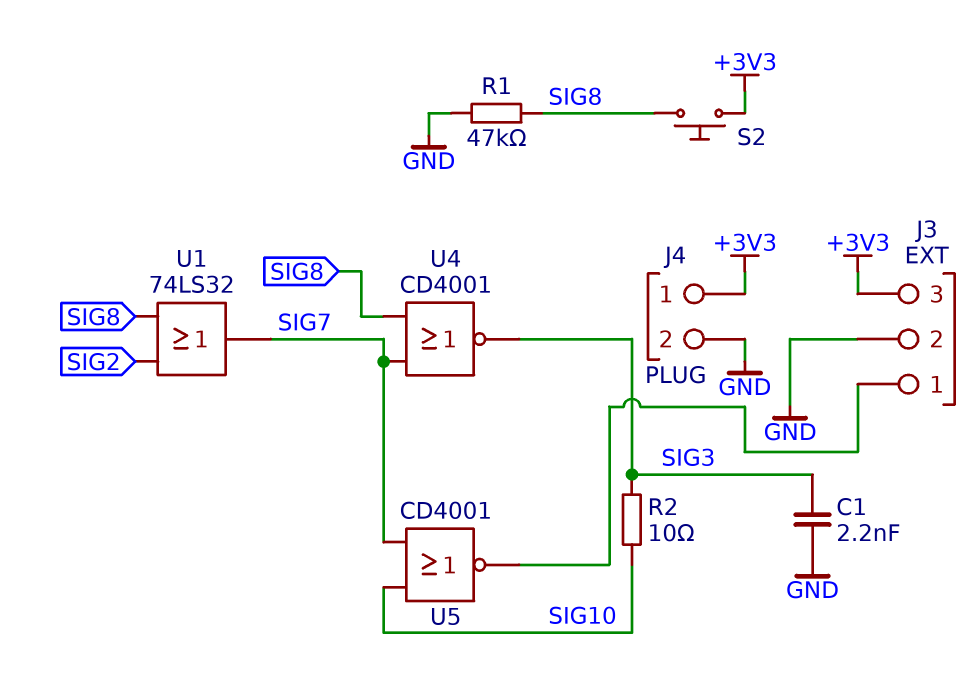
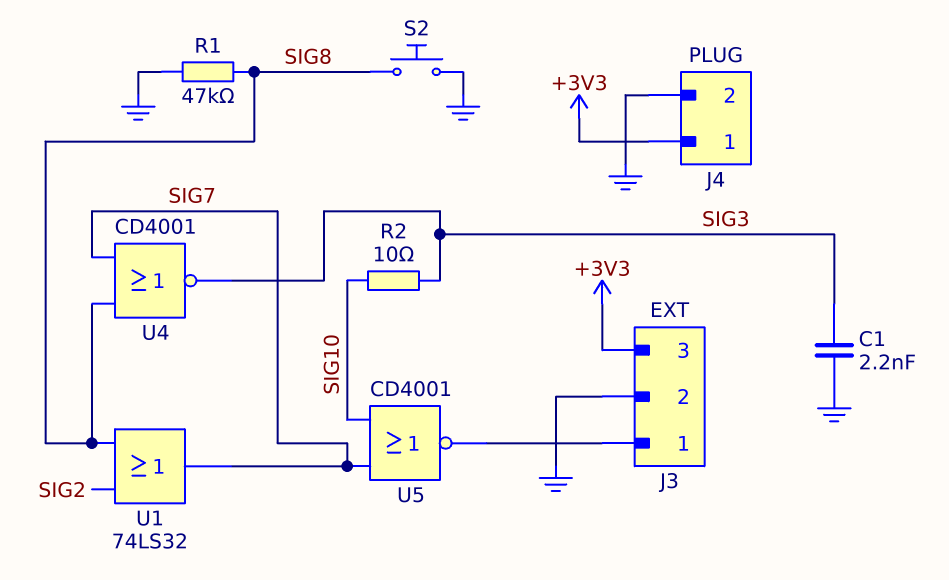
S2: button (+3V3, SIG8) -> button (GND, SIG8)

